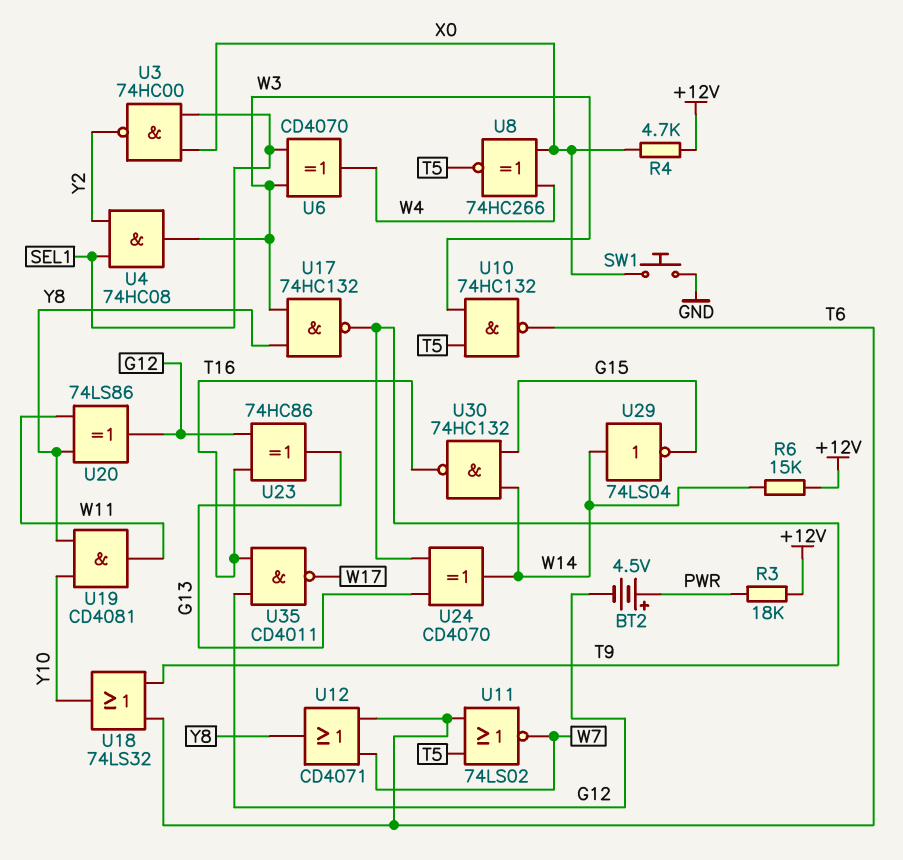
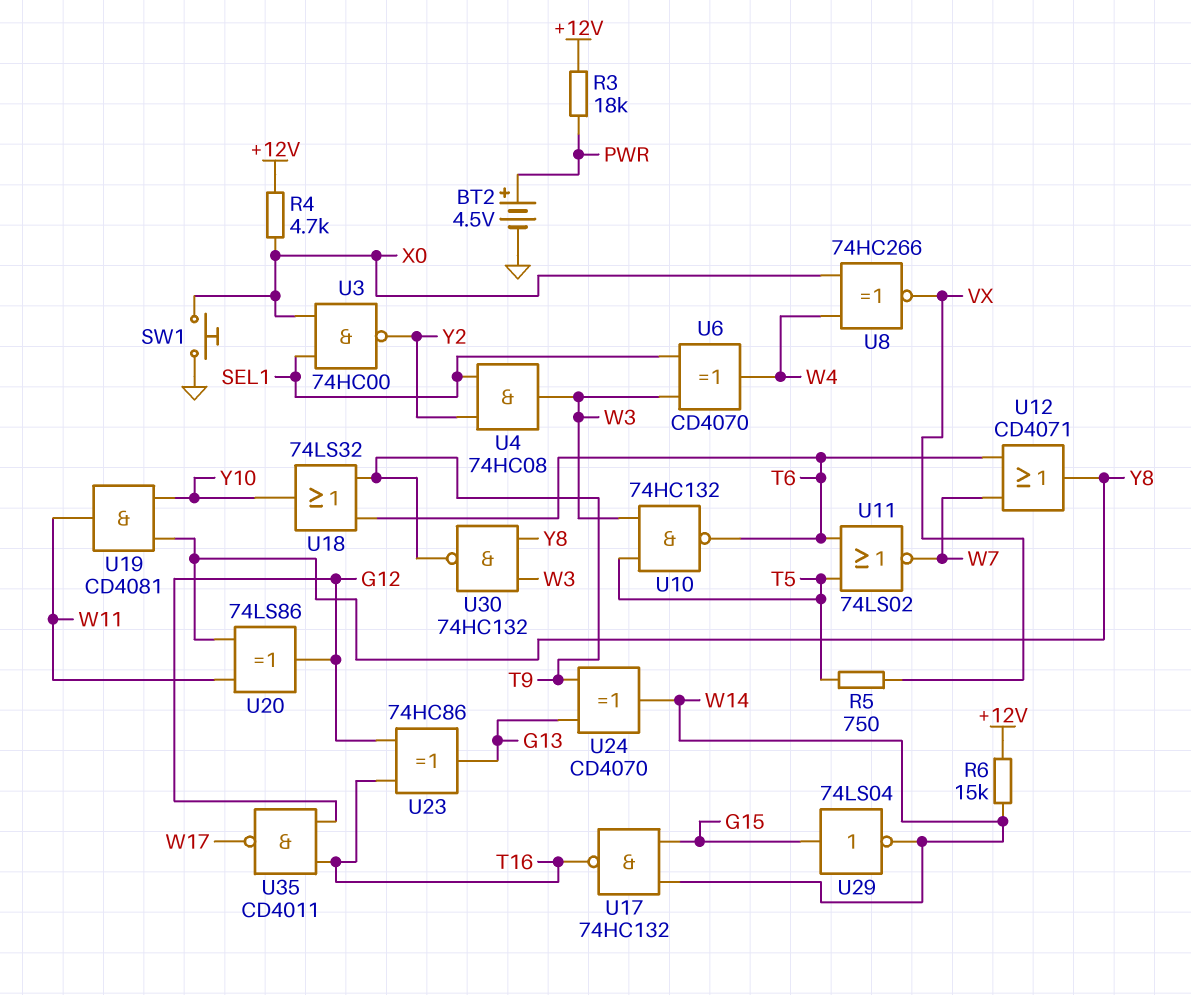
BT2: 4.5V (plus PWR, minus G12) -> 4.5V (plus PWR, minus GND)
R5: none -> 750 (T5, VX)
U8: XNOR 74HC266 (in W4, in X0, out T5) -> XNOR 74HC266 (in W4, in X0, out VX)
U17: NAND 74HC132 (in W3, in Y8, out T9) -> NAND 74HC132 (in G15, in W14, out T16)
U29: NOT 74LS04 (in W14, out G15) -> NOT 74LS04 (in G15, out W14)
U30: NAND 74HC132 (in G15, in W14, out T16) -> NAND 74HC132 (in W3, in Y8, out T9)

